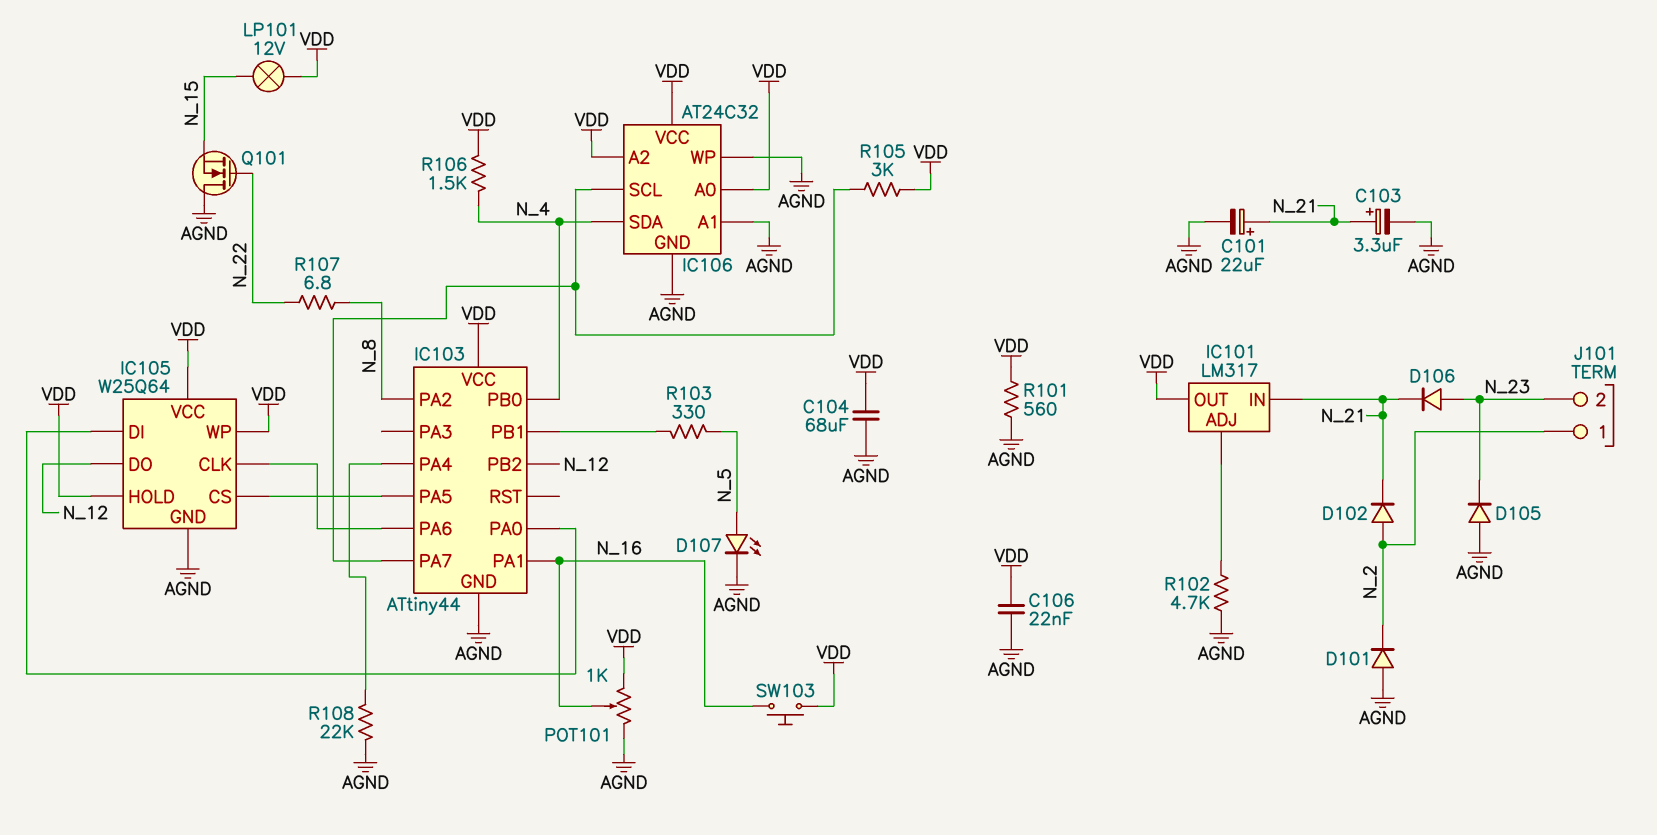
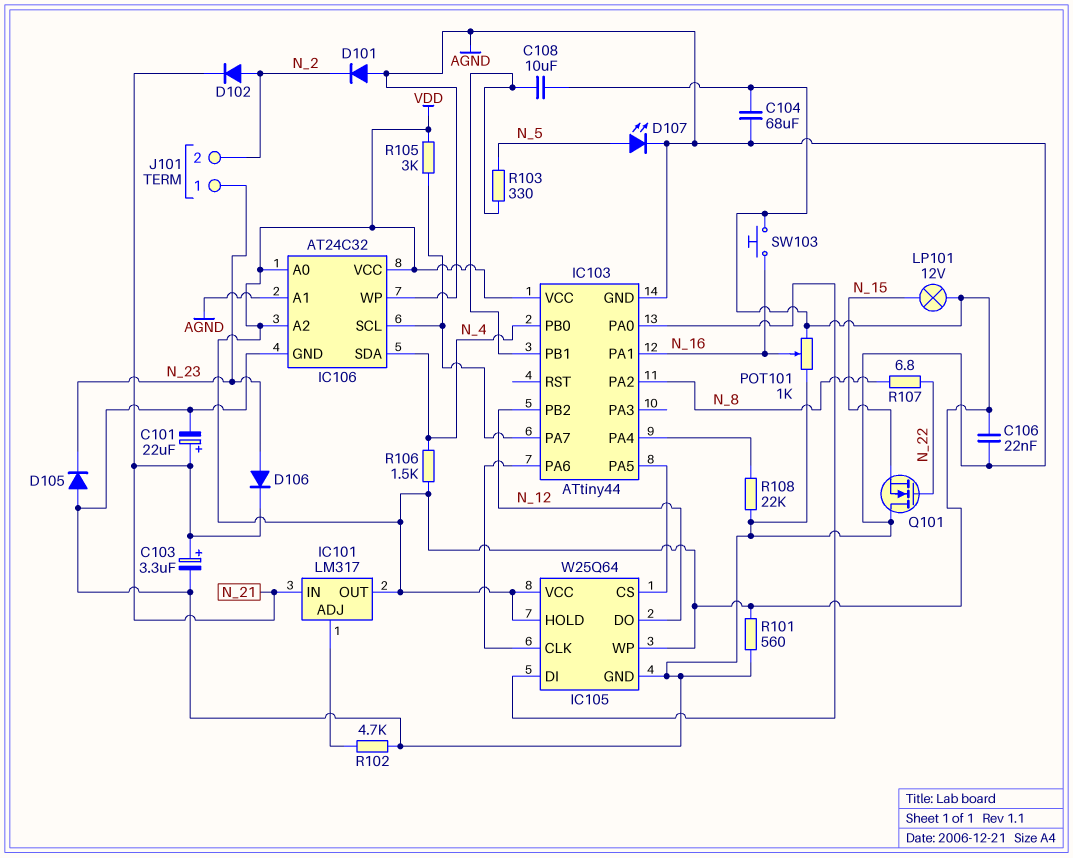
C108: none -> 10uF (IC103/PB1, VDD)
J101 pin 1: N_2 -> N_23
J101 pin 2: N_23 -> N_2

